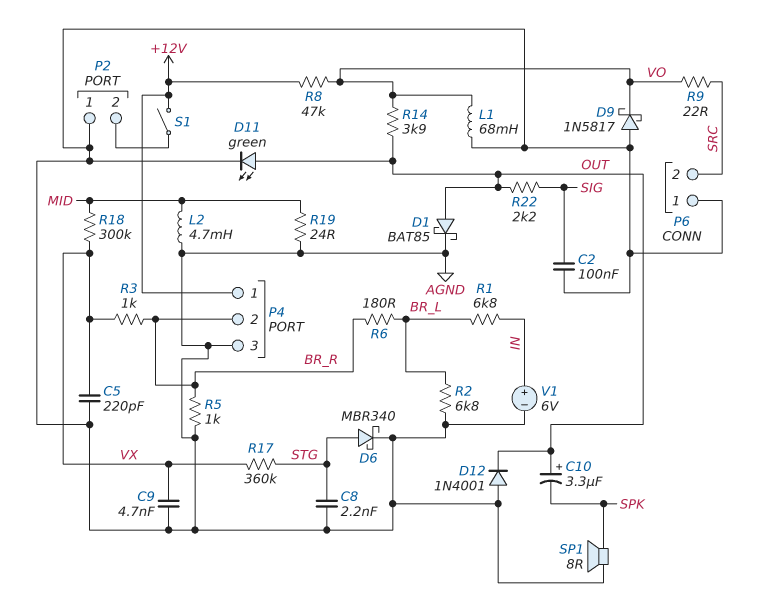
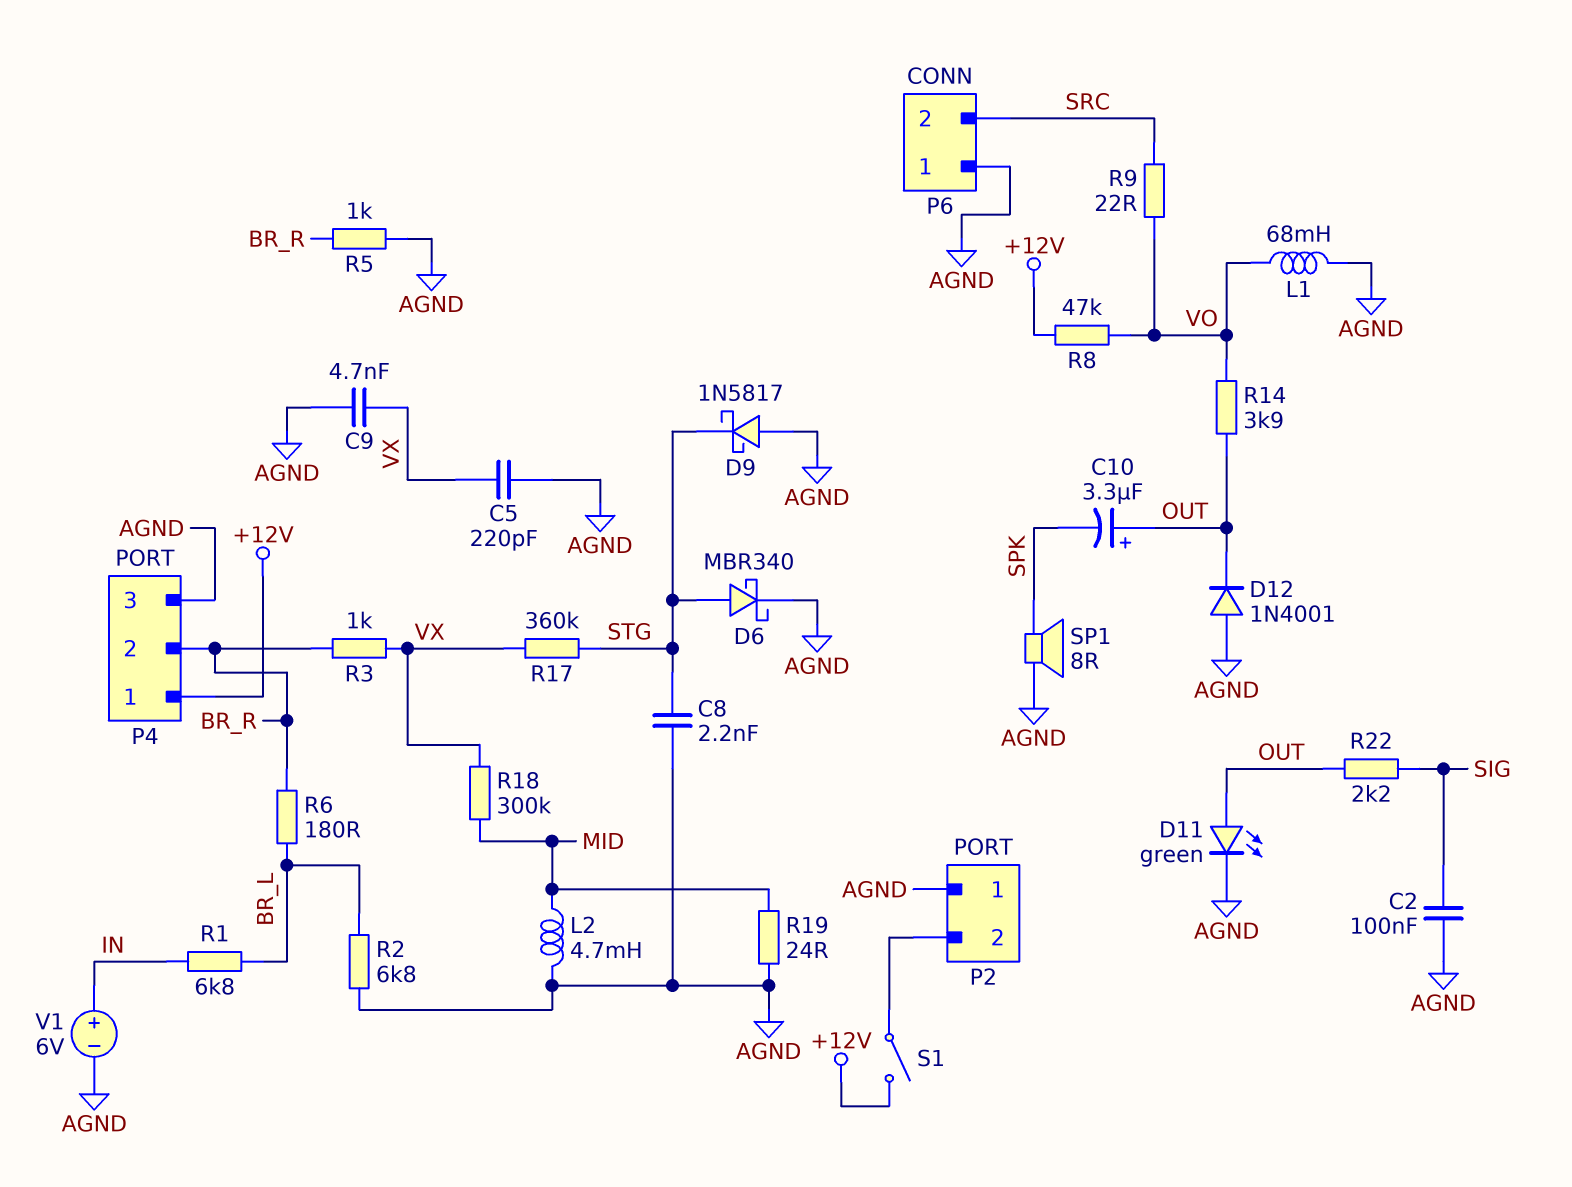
D1: schottky BAT85 (A OUT, K AGND) -> none
D9: schottky 1N5817 (A AGND, K VO) -> schottky 1N5817 (A AGND, K STG)

